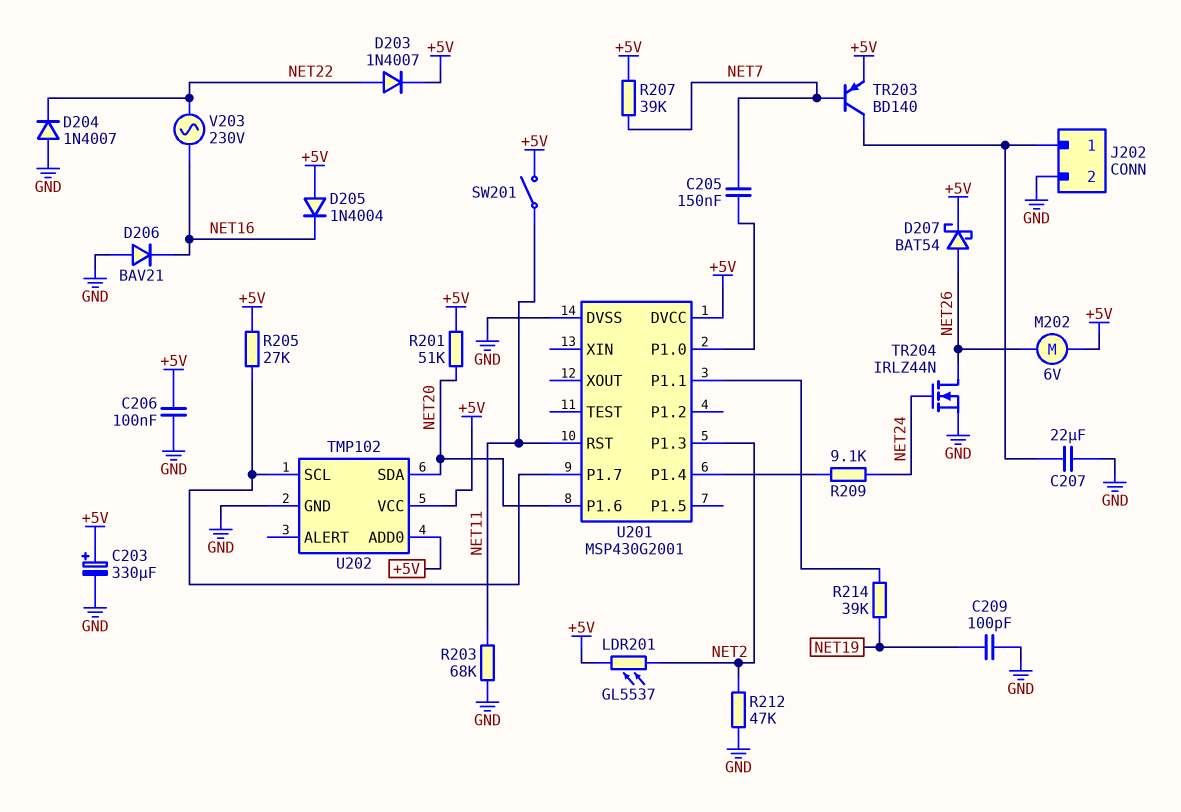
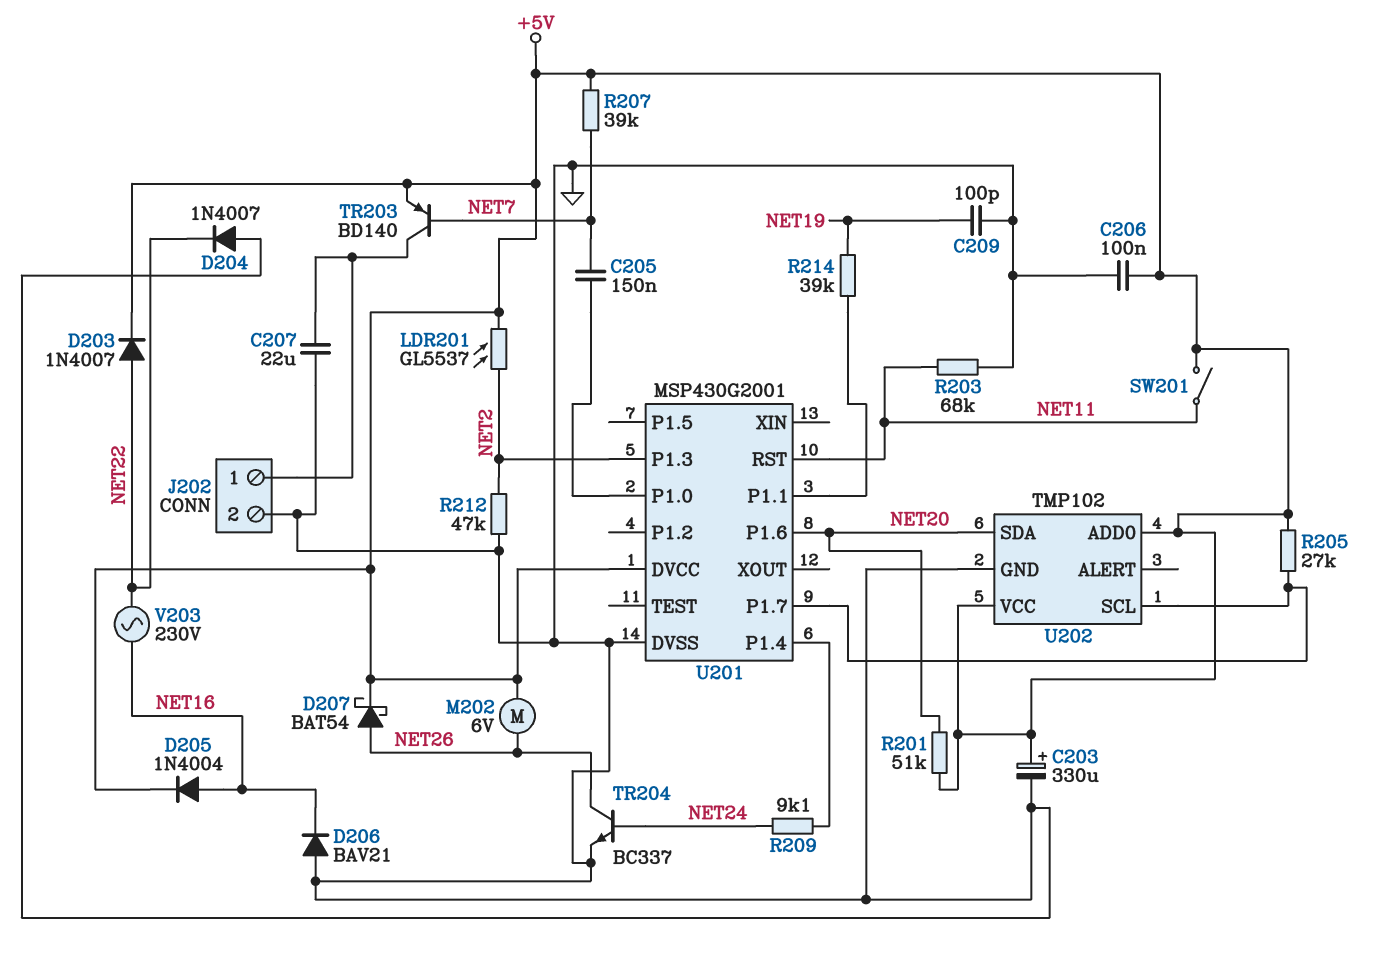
D205: diode 1N4004 (A +5V, K NET16) -> diode 1N4004 (A NET16, K +5V)
TR204: NMOS IRLZ44N (G NET24, D NET26, S GND) -> NPN BC337 (B NET24, C NET26, E GND)

